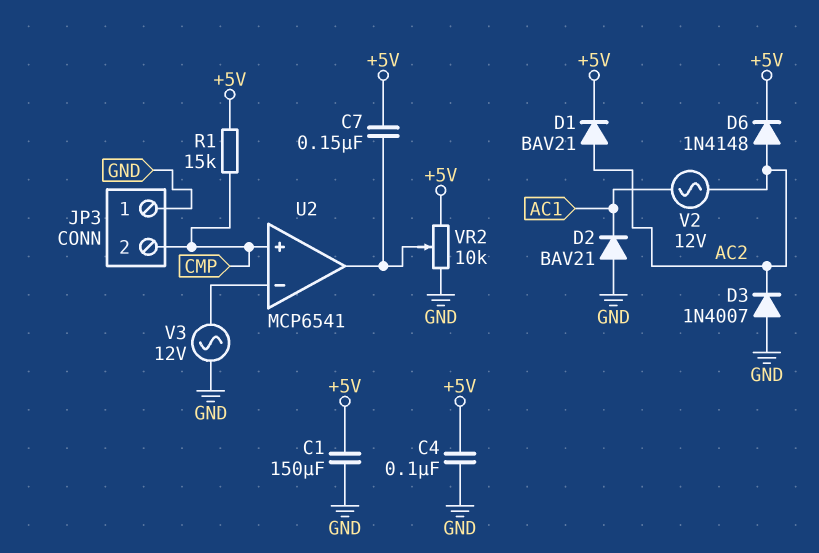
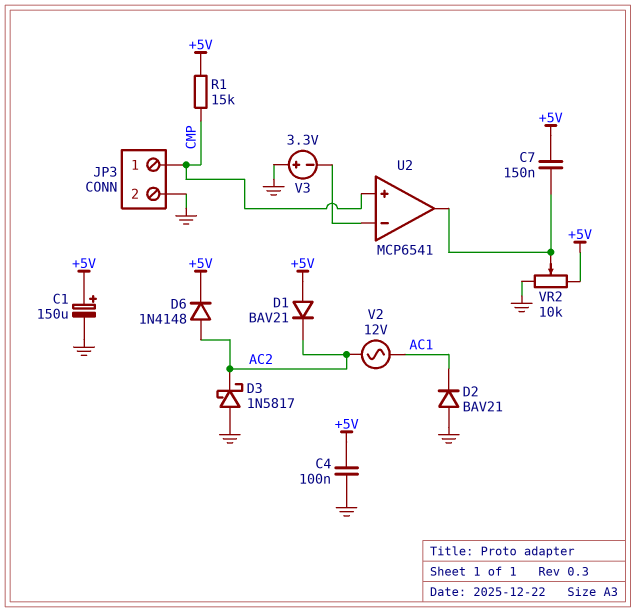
C1: 150uF (+5V, GND) -> 150uF (plus +5V, minus GND)
D1: diode BAV21 (A AC2, K +5V) -> diode BAV21 (A +5V, K AC2)
D3: diode 1N4007 (A GND, K AC2) -> schottky 1N5817 (A GND, K AC2)
JP3 pin 1: GND -> CMP
JP3 pin 2: CMP -> GND
V3: AC 12V (GND, U2/in-) -> 3.3V (plus GND, minus U2/in-)

